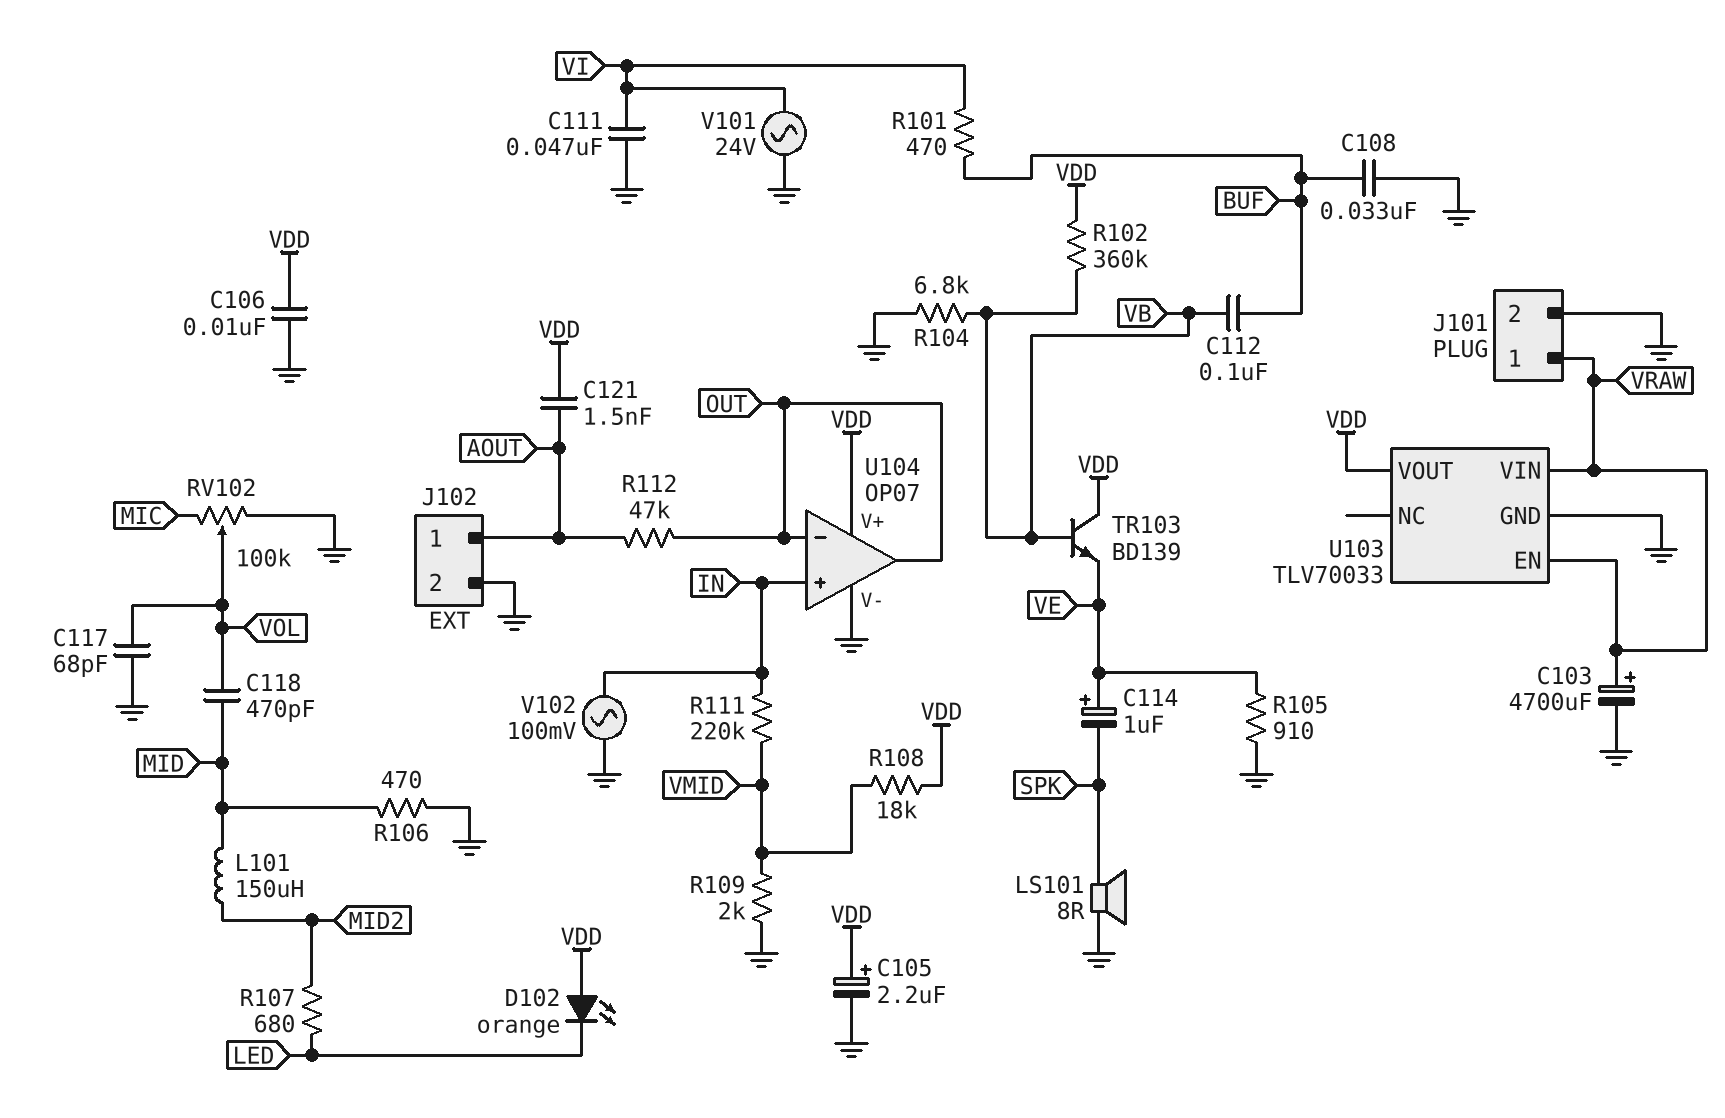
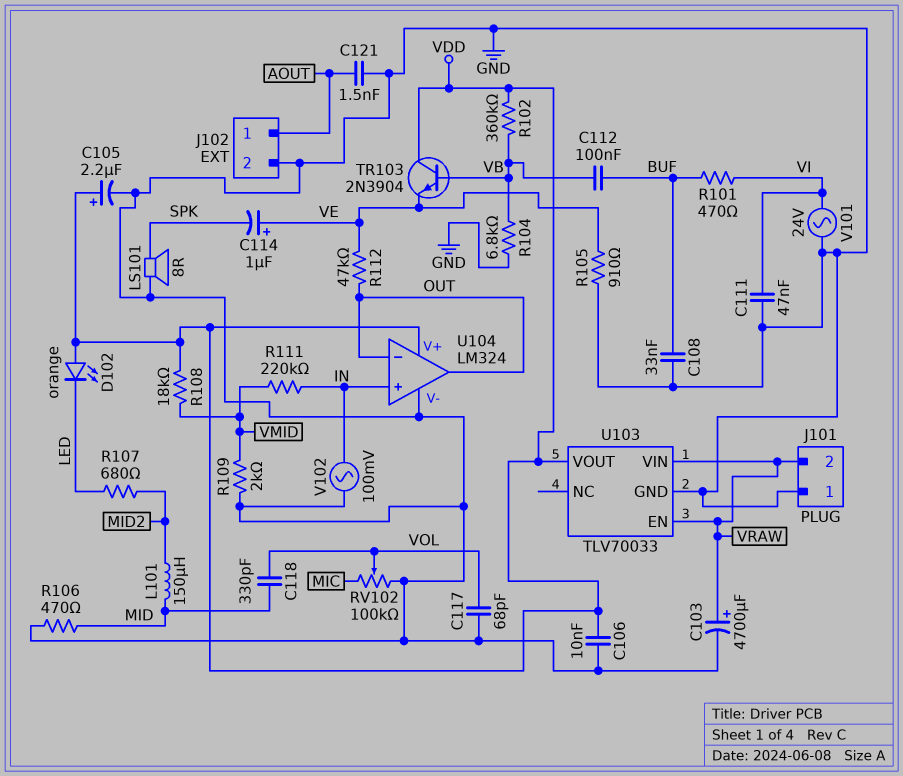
C118: 470pF (MID, VOL) -> 330pF (MID, VOL)
C121: 1.5nF (AOUT, VDD) -> 1.5nF (AOUT, GND)
J101 pin 1: VRAW -> GND
J101 pin 2: GND -> VRAW
R112: 47k (AOUT, OUT) -> 47k (OUT, VE)
TR103: NPN BD139 (B VB, C VDD, E VE) -> NPN 2N3904 (B VB, C VDD, E VE)
U104: OP07 -> LM324

